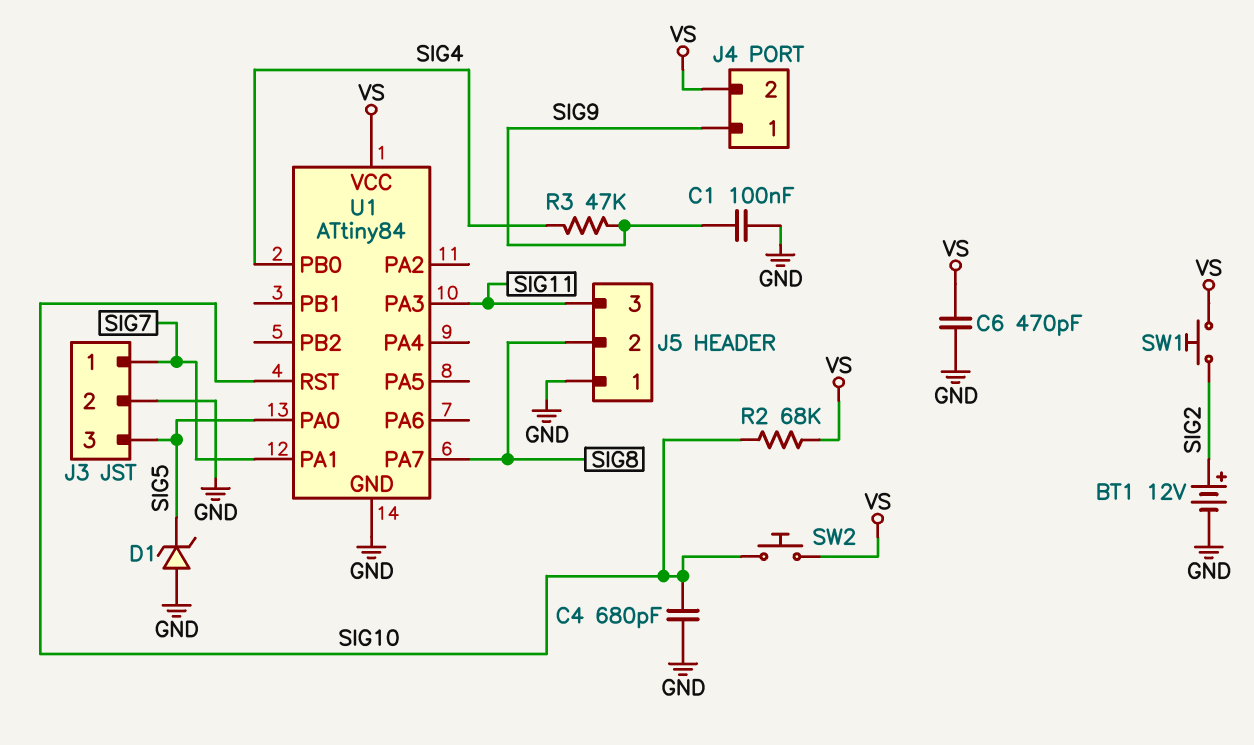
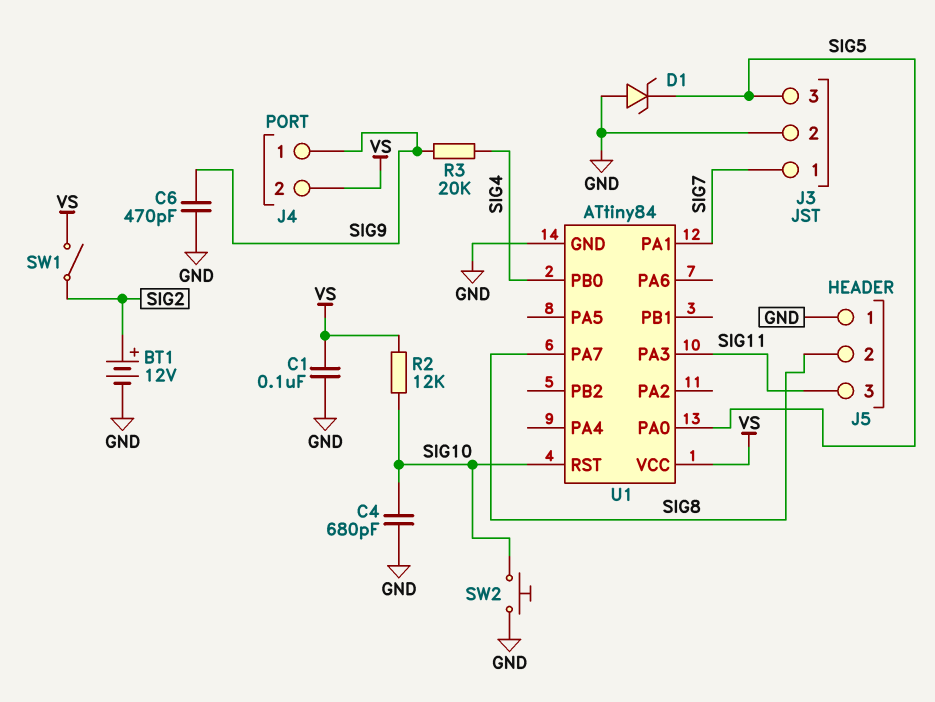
C1: 100nF (GND, SIG9) -> 100nF (GND, VS)
C6: 470pF (GND, VS) -> 470pF (GND, SIG9)
R2: 68k (SIG10, VS) -> 12k (SIG10, VS)
R3: 47k (SIG4, SIG9) -> 20k (SIG4, SIG9)
SW1: button (SIG2, VS) -> switch (SIG2, VS)
SW2: button (SIG10, VS) -> button (GND, SIG10)

